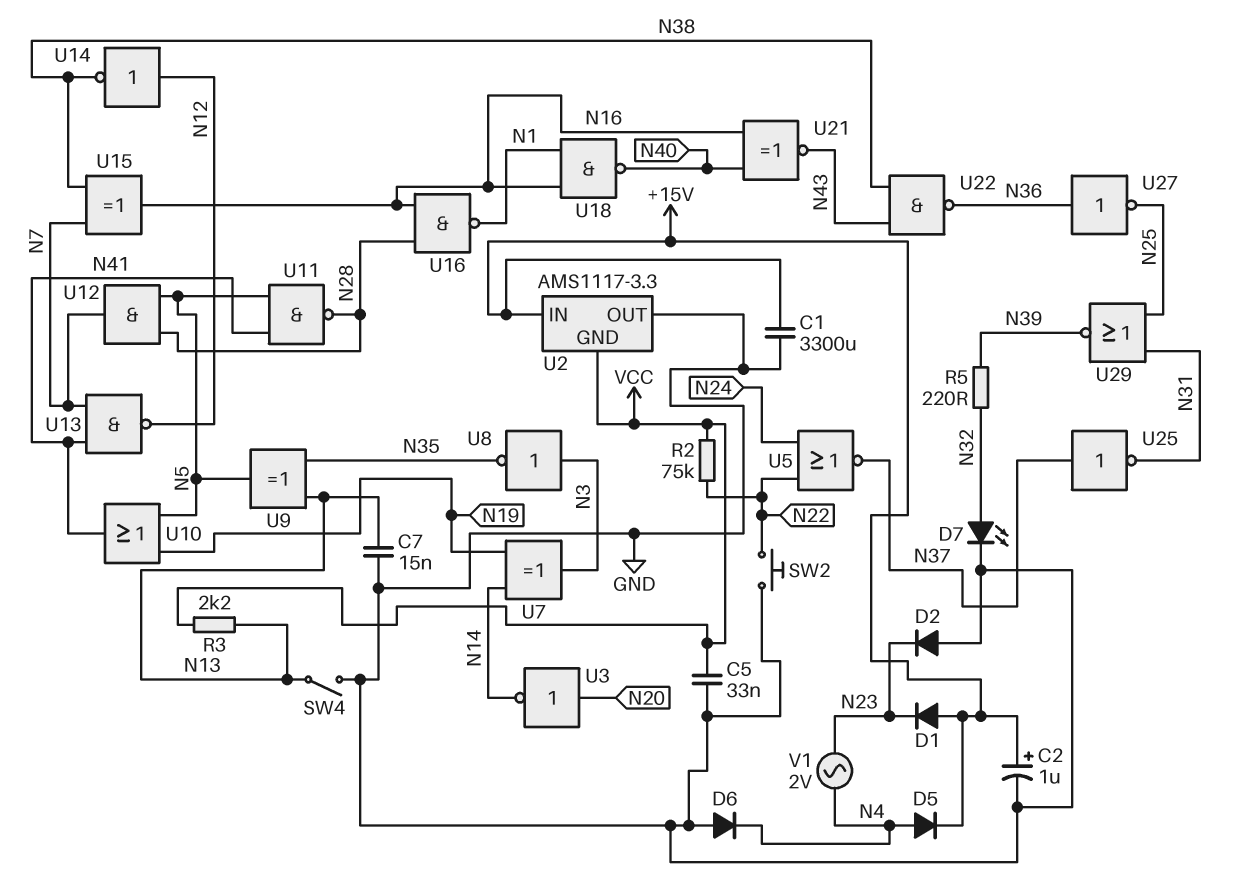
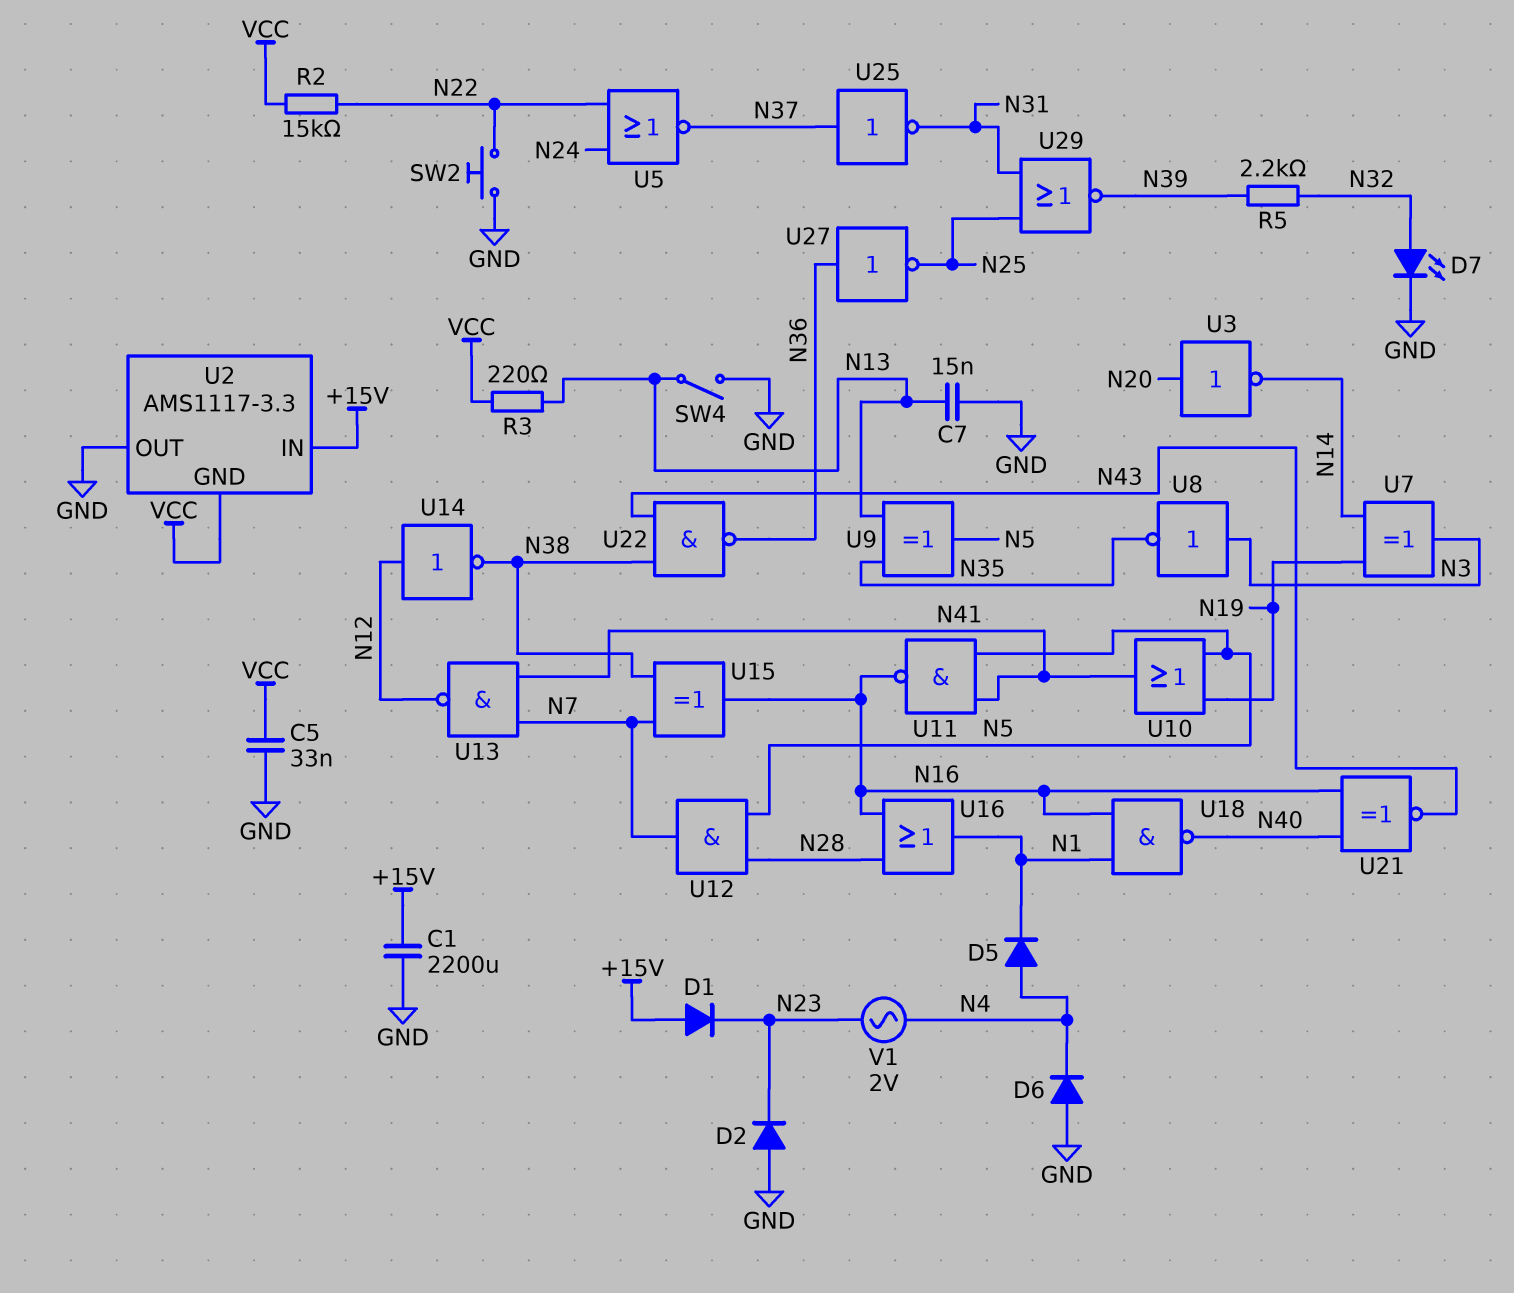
C1: 3300uF (+15V, GND) -> 2200uF (+15V, GND)
C2: 1uF (plus +15V, minus GND) -> none
D5: diode (A N4, K +15V) -> diode (A N4, K N1)
R2: 75k (N22, VCC) -> 15k (N22, VCC)
R3: 2.2k (N13, VCC) -> 220 (N13, VCC)
R5: 220 (N32, N39) -> 2.2k (N32, N39)
U11: NAND (in N5, in N41, out N28) -> NAND (in N5, in N41, out N16)
U16: NAND (in N16, in N28, out N1) -> OR (in N16, in N28, out N1)

